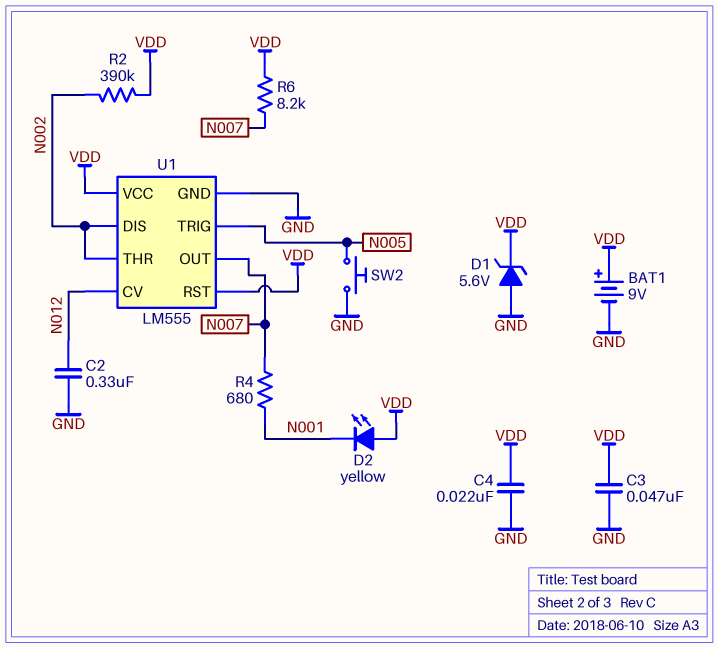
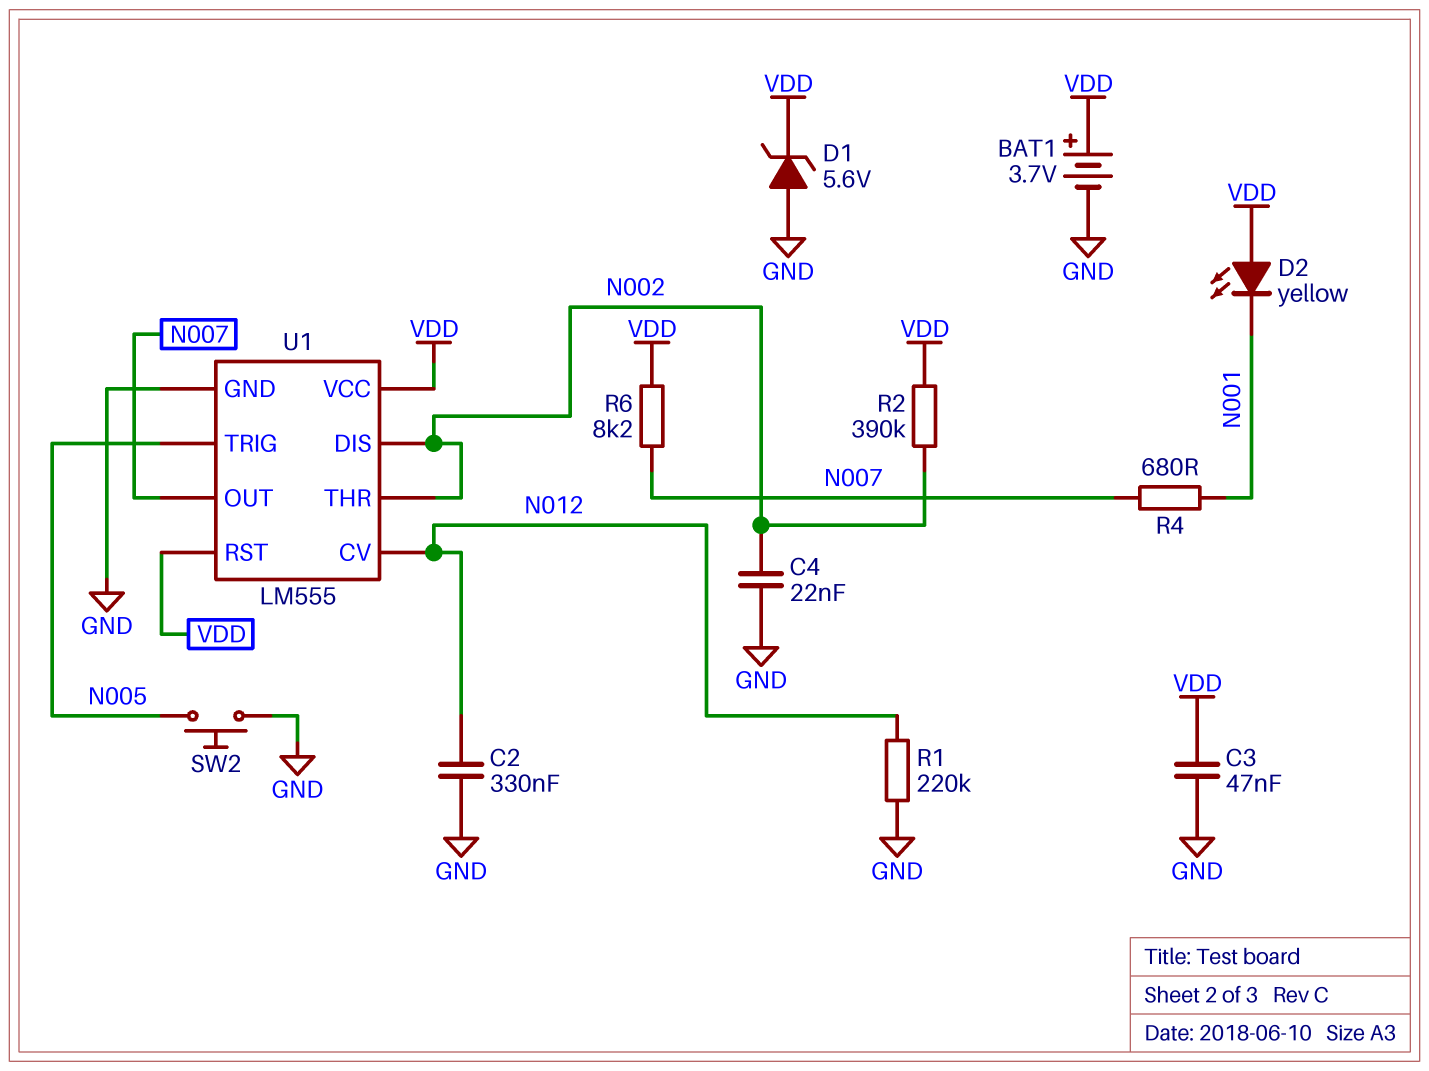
BAT1: 9V (plus VDD, minus GND) -> 3.7V (plus VDD, minus GND)
C4: 22nF (GND, VDD) -> 22nF (GND, N002)
R1: none -> 220k (GND, N012)

